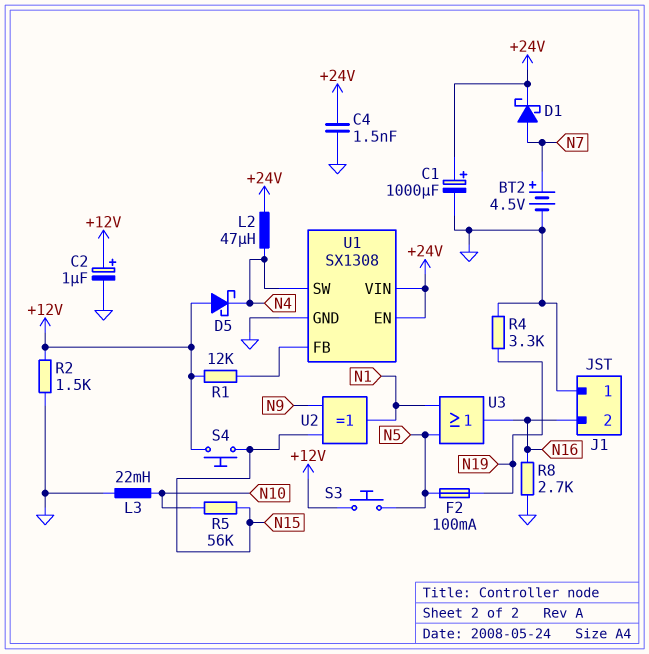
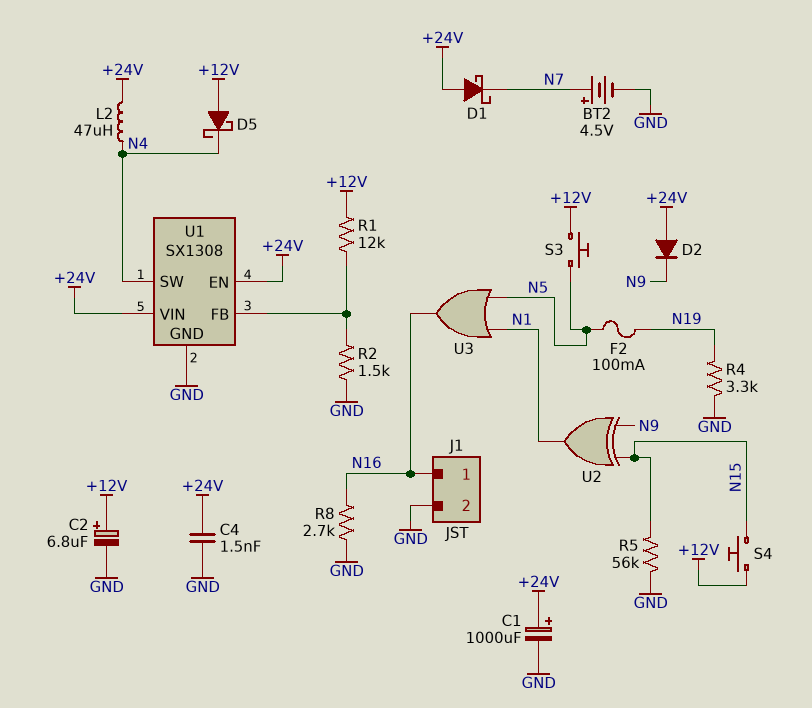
C2: 1uF (plus +12V, minus GND) -> 6.8uF (plus +12V, minus GND)
D1: schottky (A N7, K +24V) -> schottky (A +24V, K N7)
D2: none -> diode (A +24V, K N9)
J1 pin 1: GND -> N16
J1 pin 2: N16 -> GND
L3: 22mH (GND, N10) -> none
R2: 1.5k (+12V, GND) -> 1.5k (GND, U1/FB)
R5: 56k (N10, N15) -> 56k (GND, N15)

